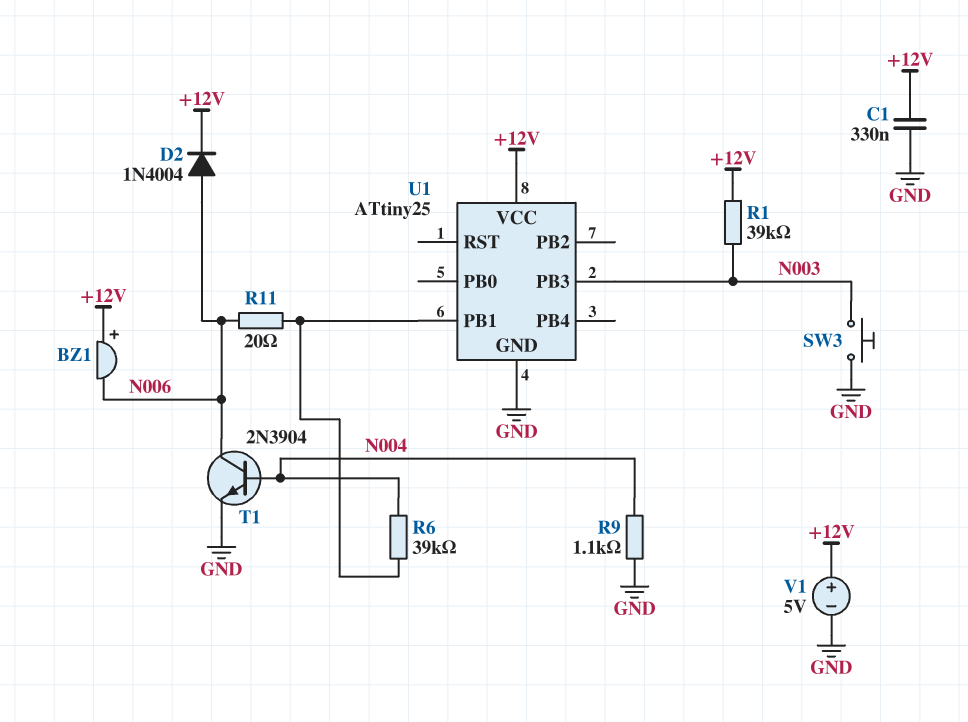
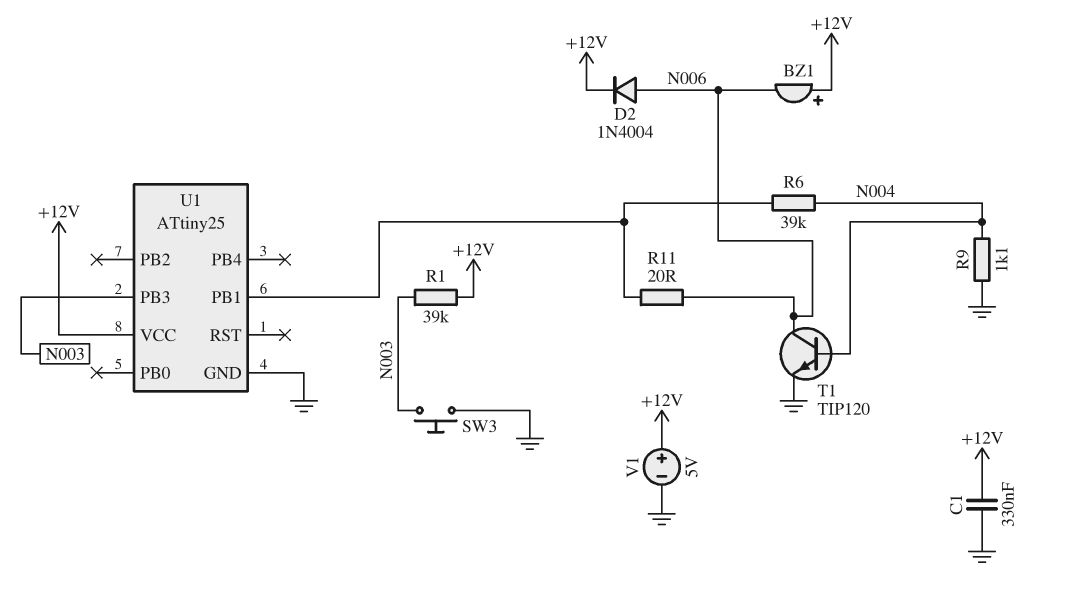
T1: NPN 2N3904 (B N004, C N006, E GND) -> NPN TIP120 (B N004, C N006, E GND)

